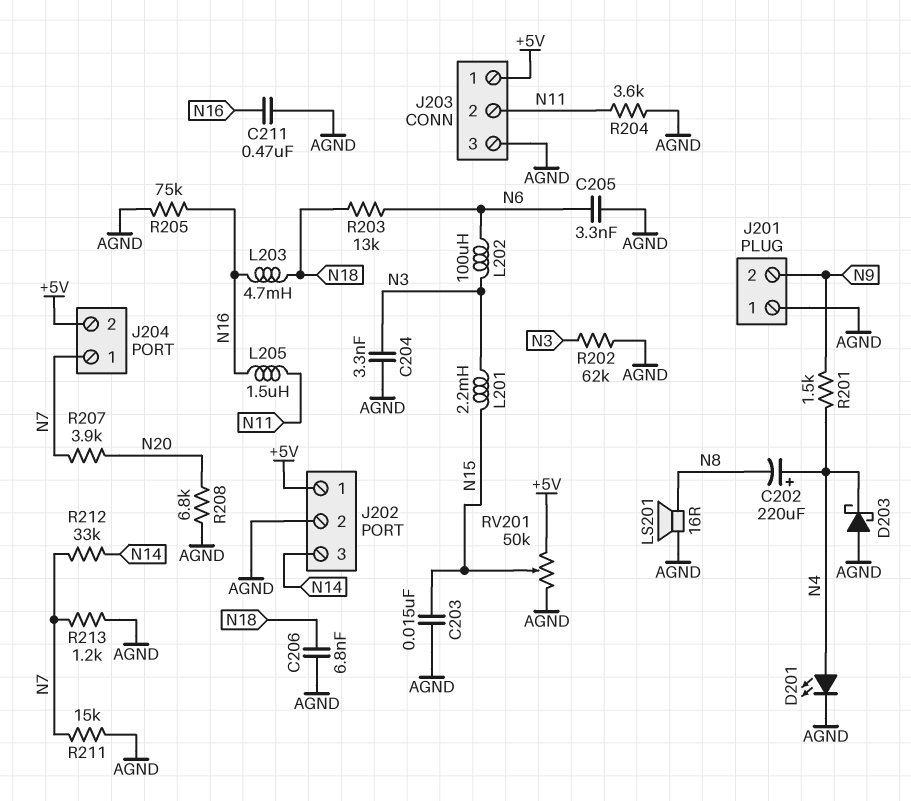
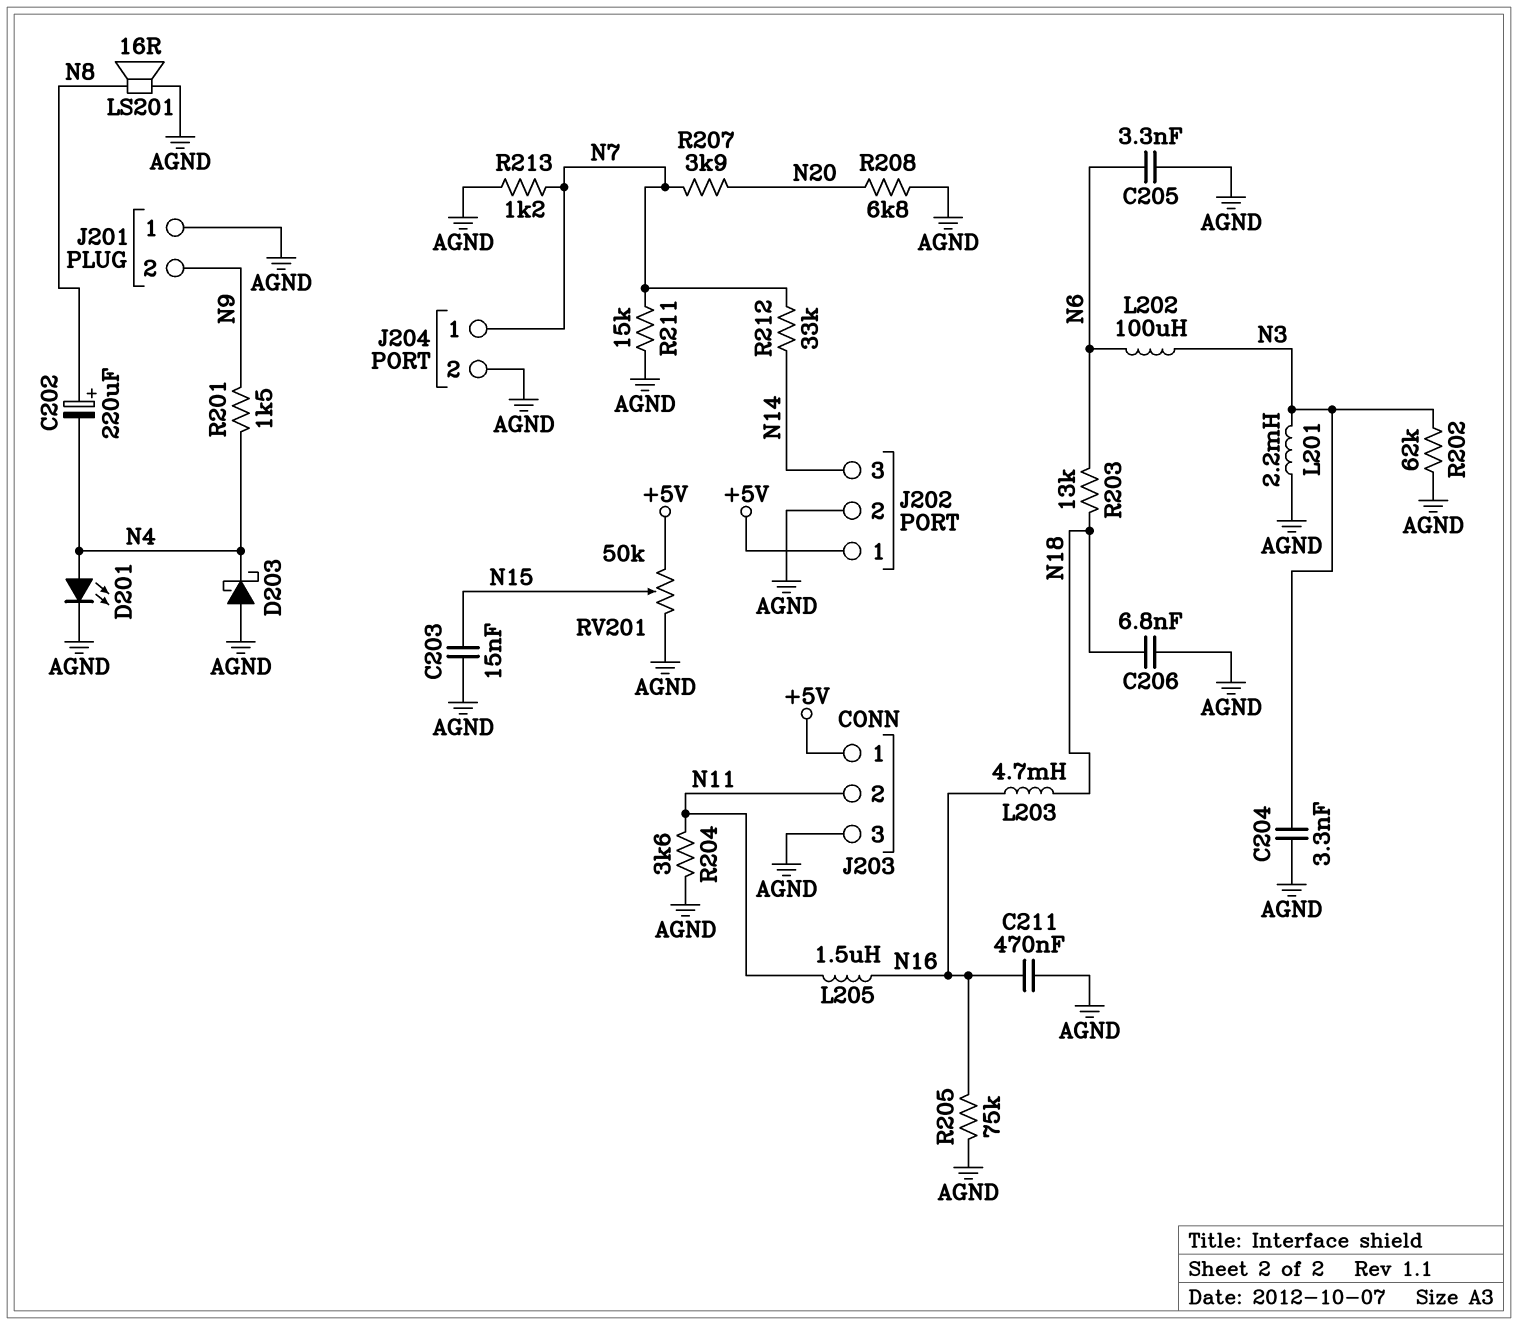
C202: 220uF (plus N4, minus N8) -> 220uF (plus N8, minus N4)
J204 pin 2: +5V -> AGND
L201: 2.2mH (N3, N15) -> 2.2mH (AGND, N3)

